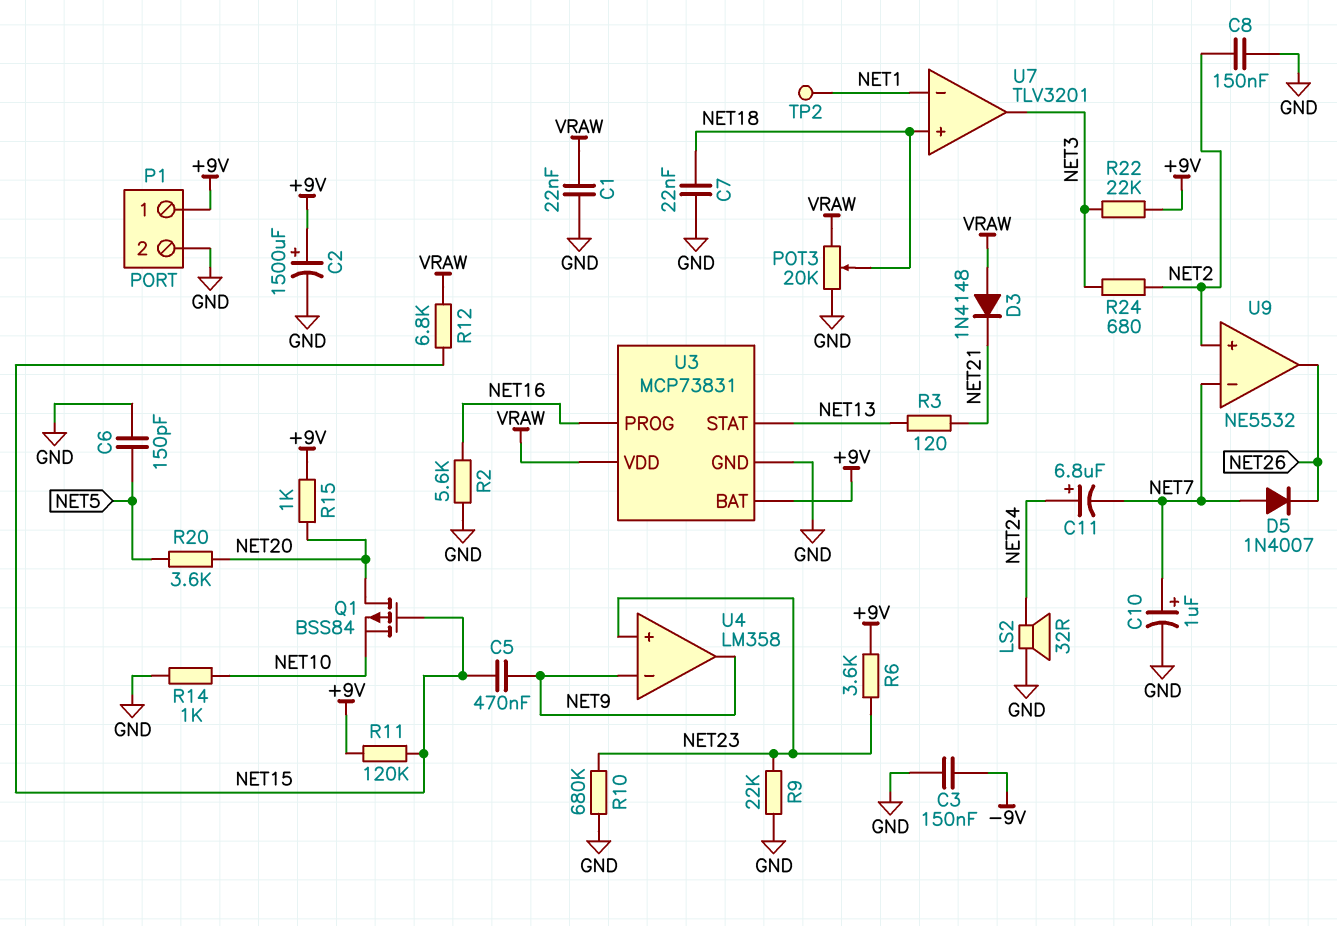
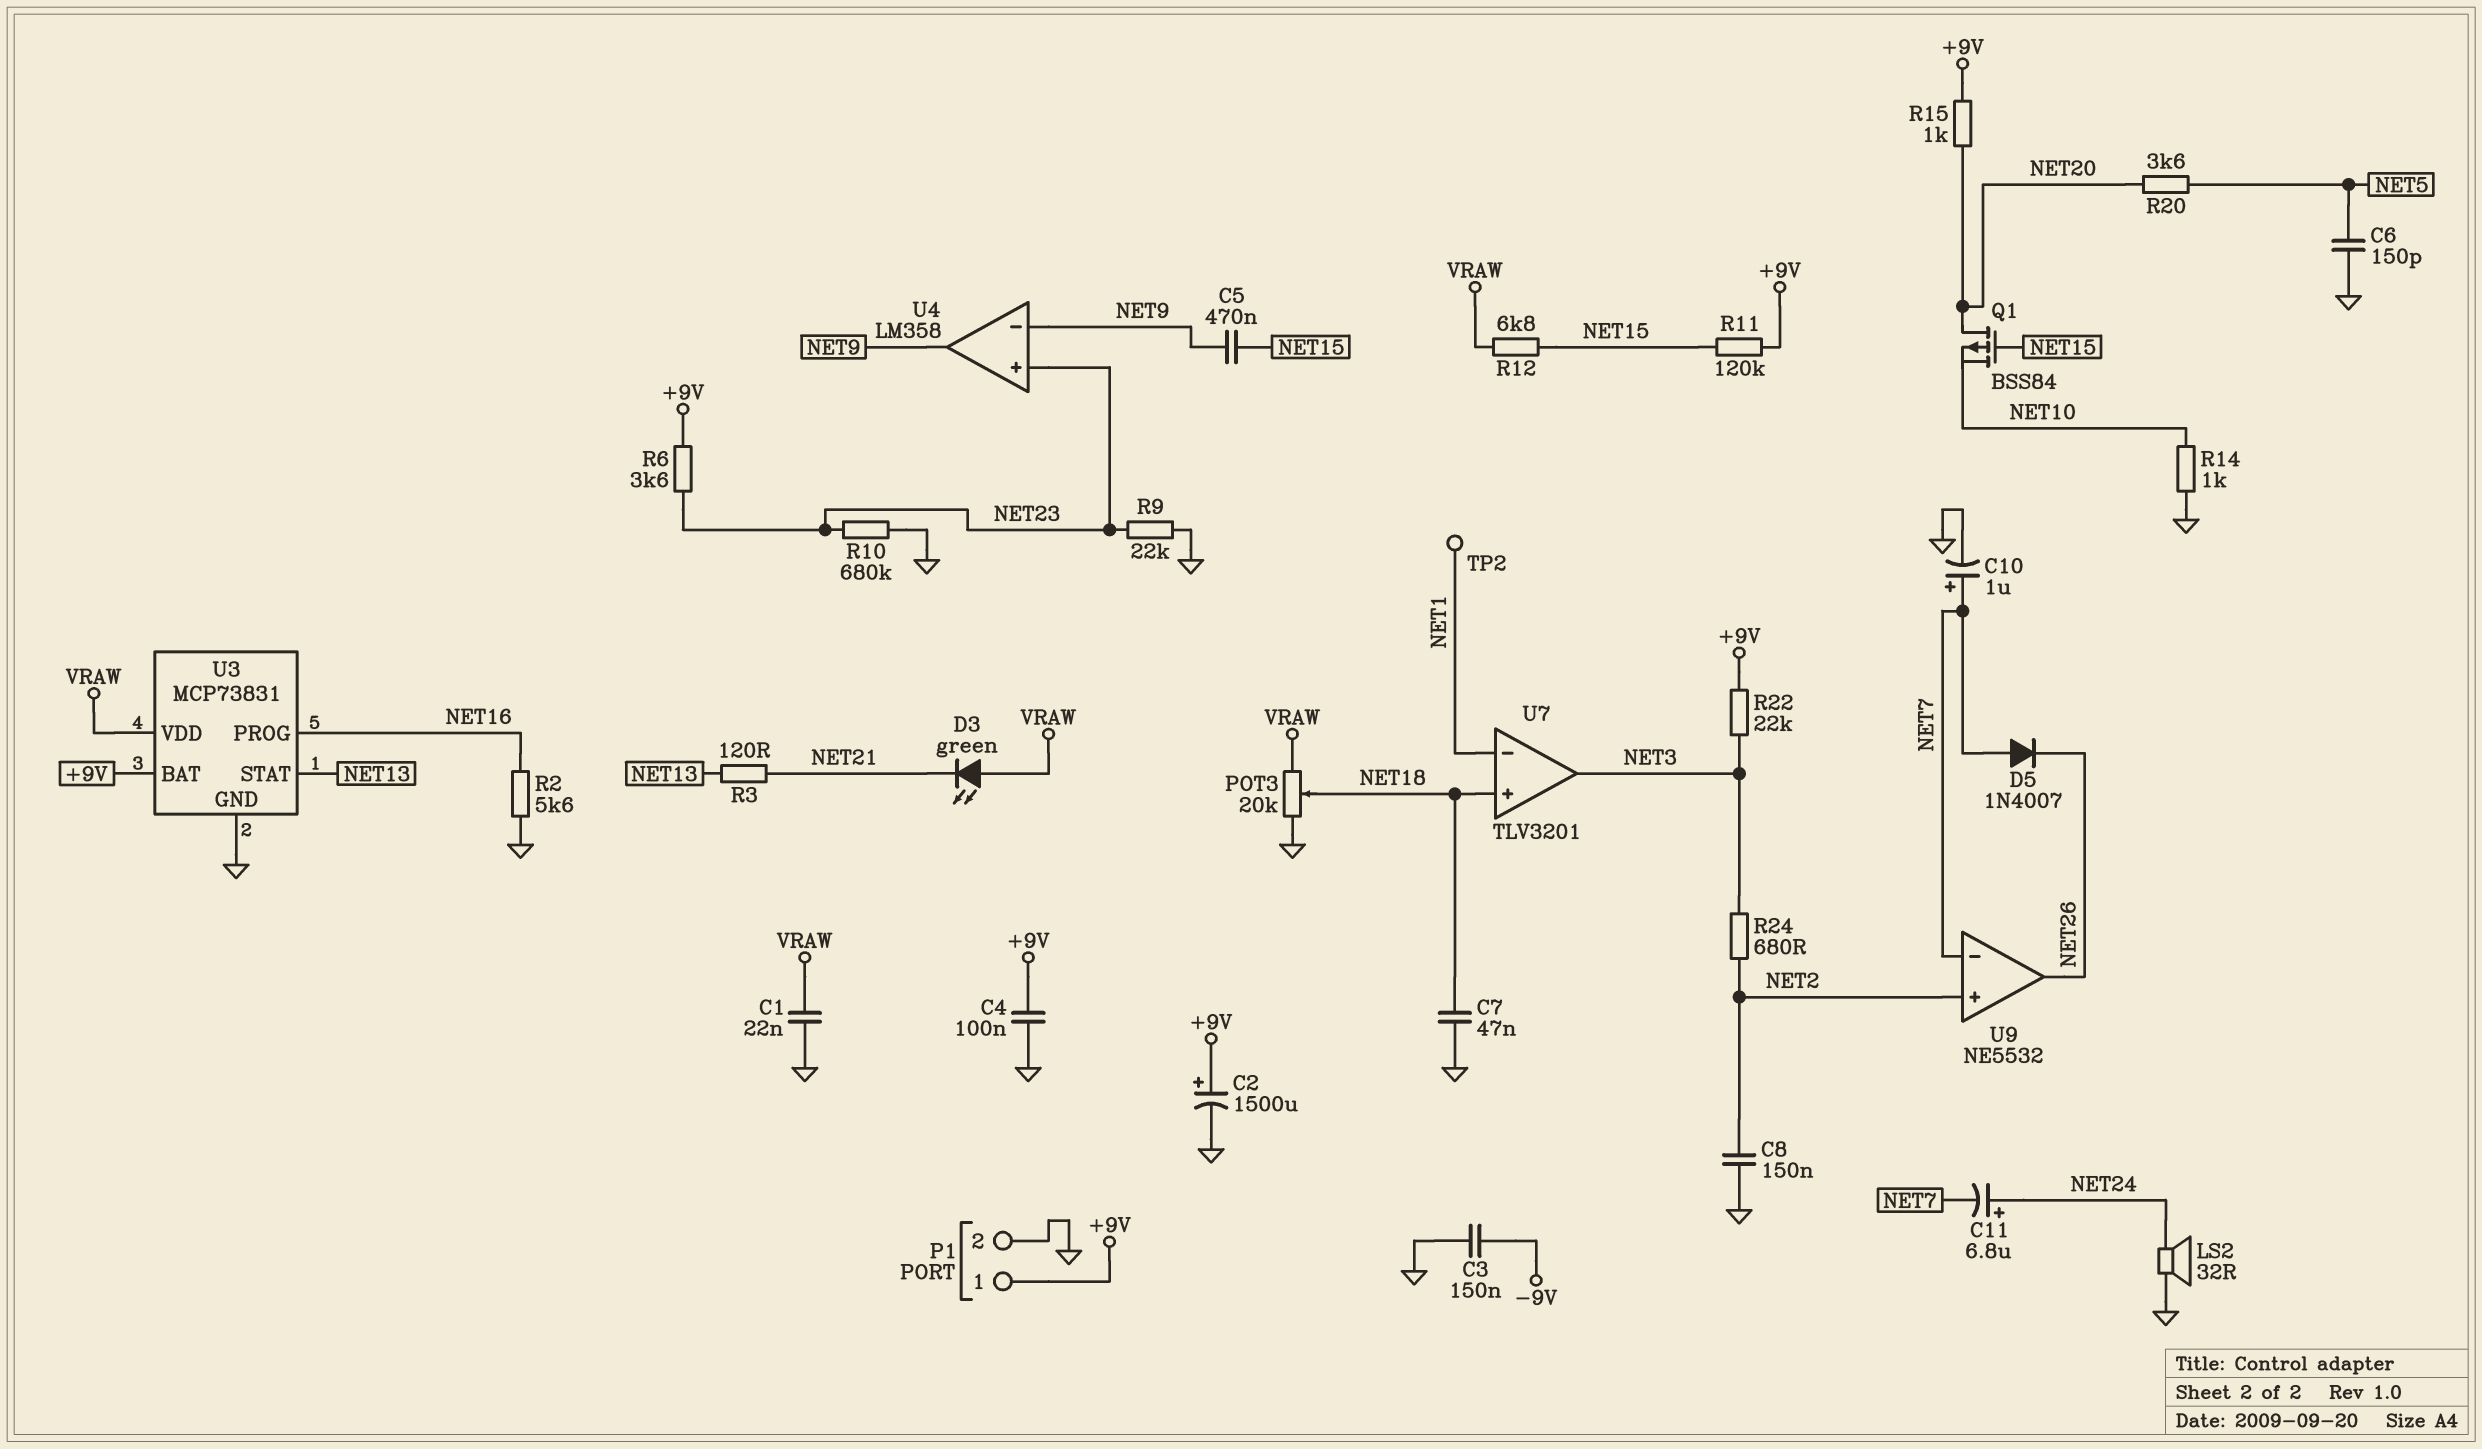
C4: none -> 100nF (+9V, GND)
C7: 22nF (GND, NET18) -> 47nF (GND, NET18)
D3: diode 1N4148 (A VRAW, K NET21) -> LED green (A VRAW, K NET21)

